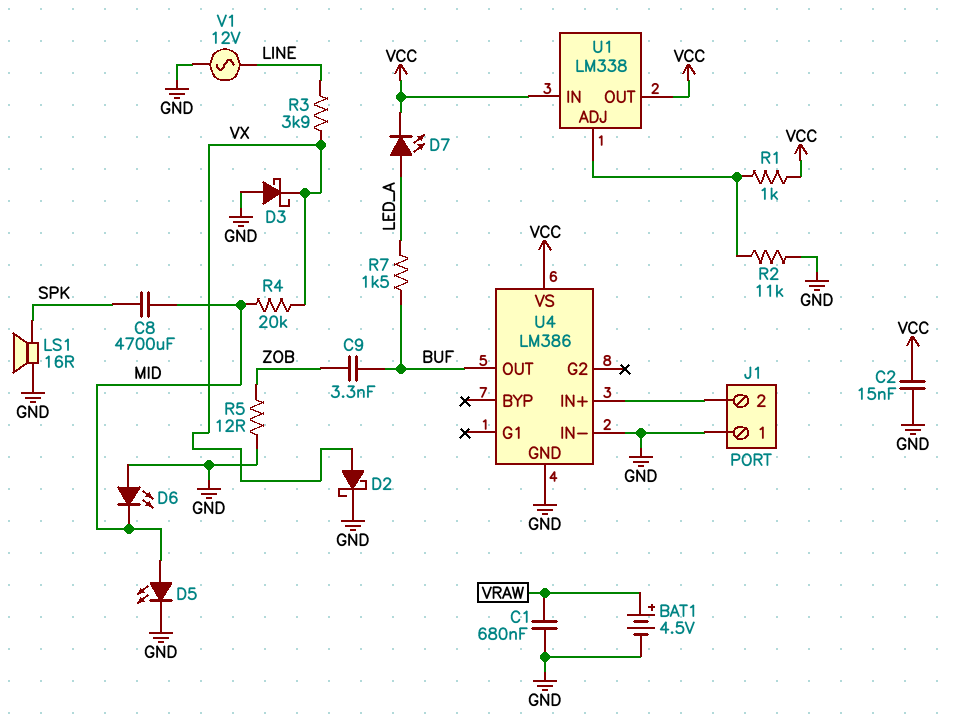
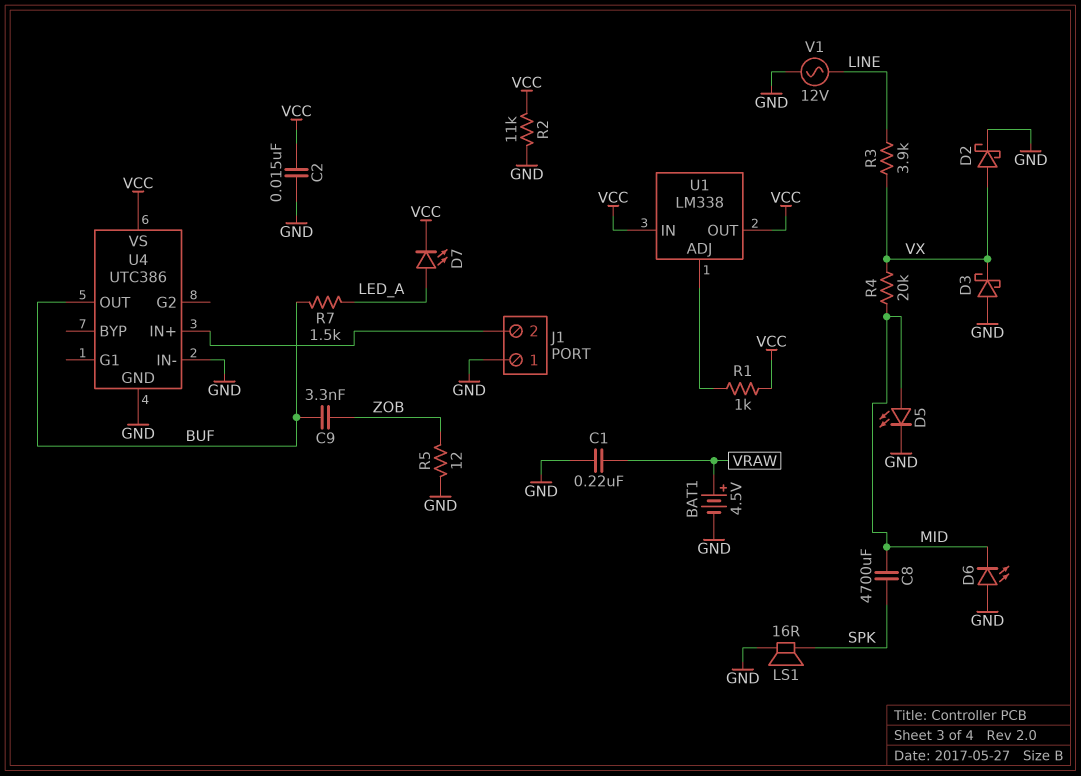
C1: 680nF (GND, VRAW) -> 220nF (GND, VRAW)
R2: 11k (GND, U1/ADJ) -> 11k (GND, VCC)
U4: LM386 -> UTC386

